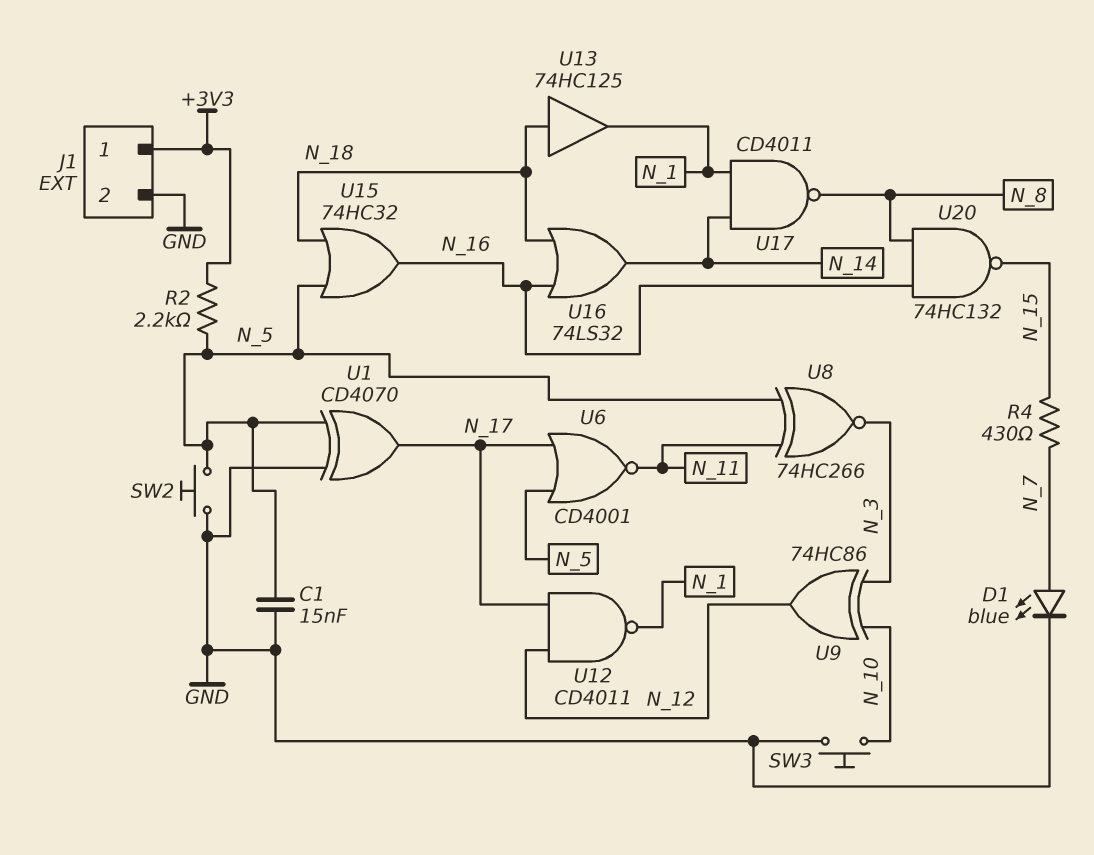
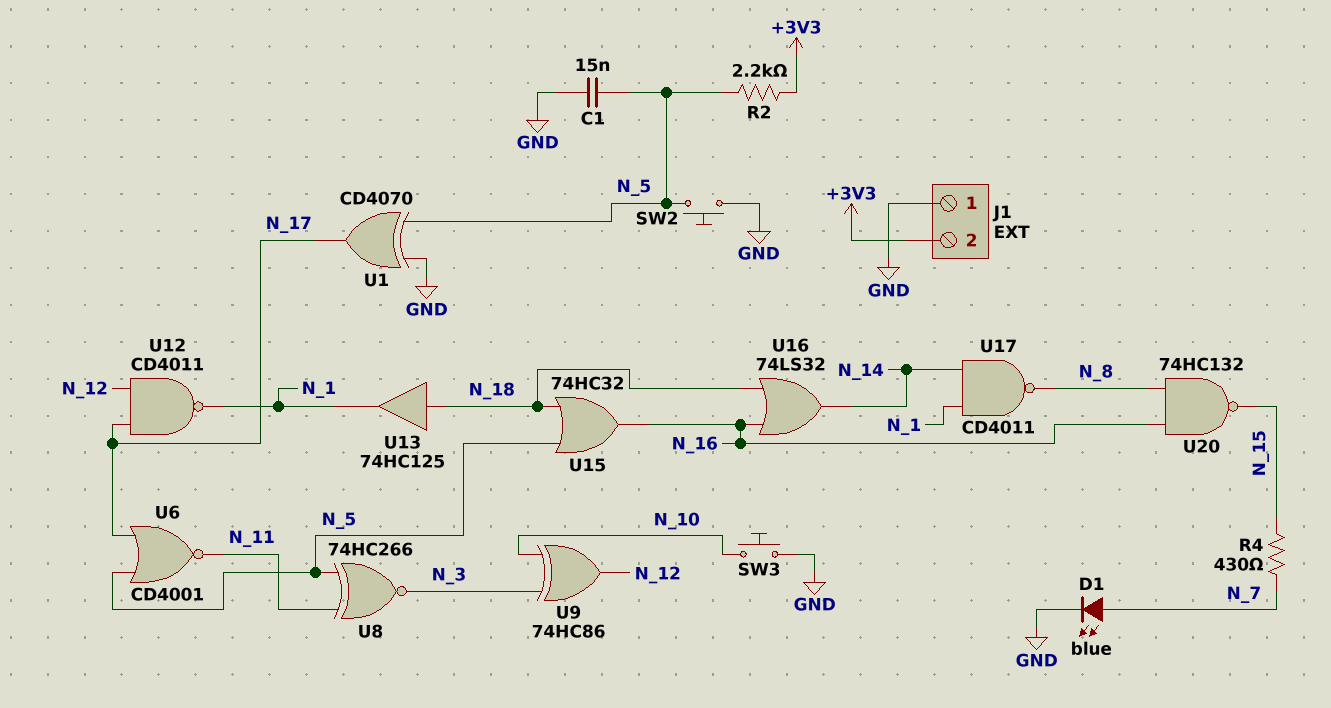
J1 pin 1: +3V3 -> GND
J1 pin 2: GND -> +3V3

